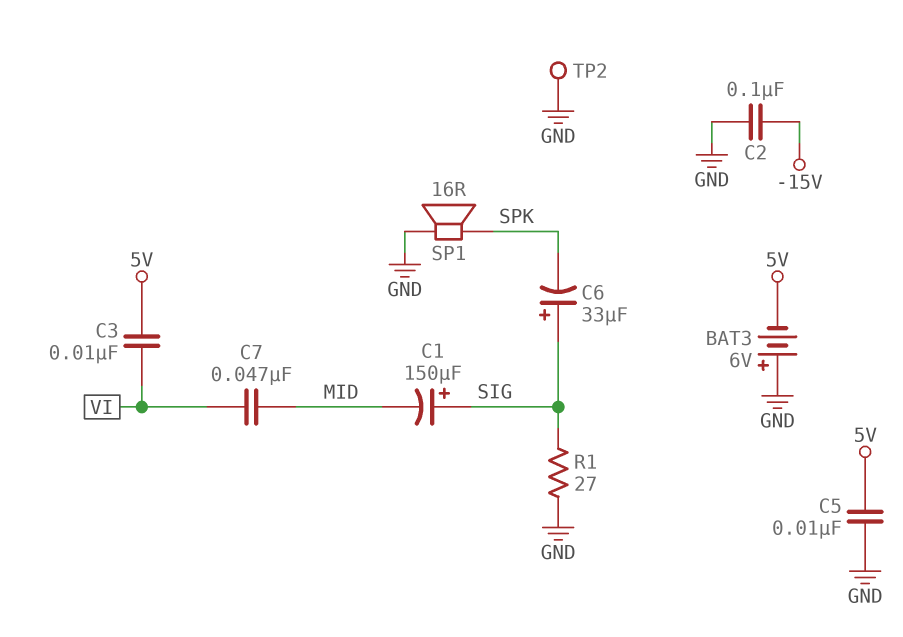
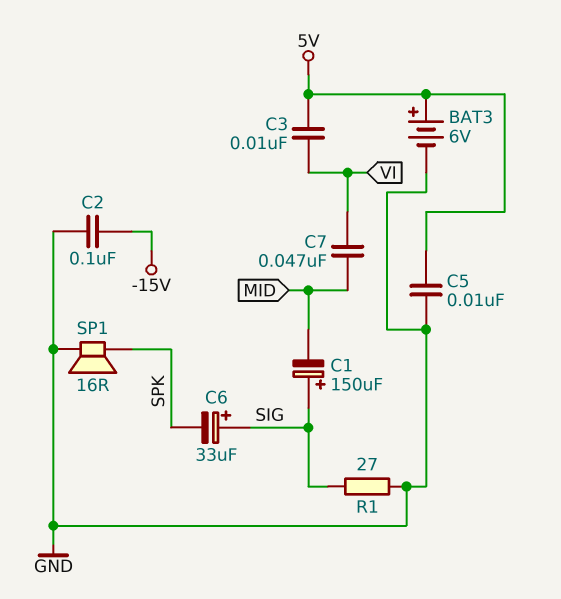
BAT3: 6V (plus GND, minus 5V) -> 6V (plus 5V, minus GND)
TP2: test point (GND) -> none

